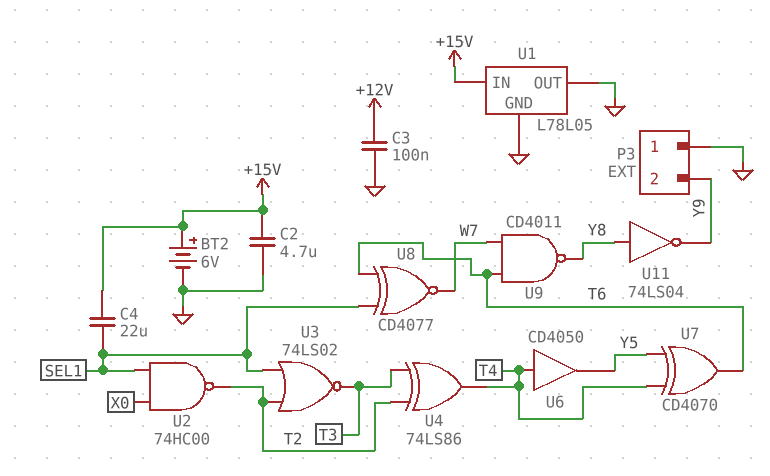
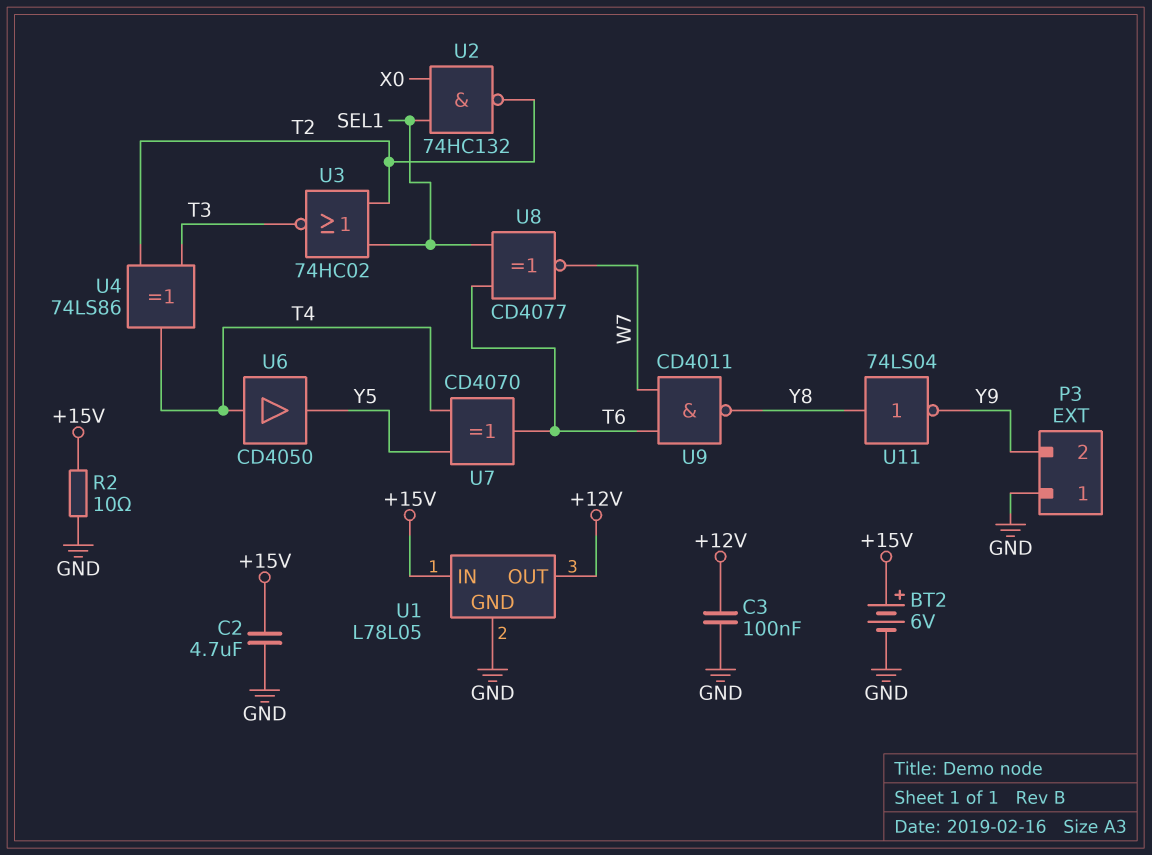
C4: 22uF (+15V, SEL1) -> none
R2: none -> 10 (+15V, GND)
U1 pin OUT: GND -> +12V
U2: NAND 74HC00 (in SEL1, in X0, out T2) -> NAND 74HC132 (in SEL1, in X0, out T2)
U3: NOR 74LS02 (in SEL1, in T2, out T3) -> NOR 74HC02 (in SEL1, in T2, out T3)

